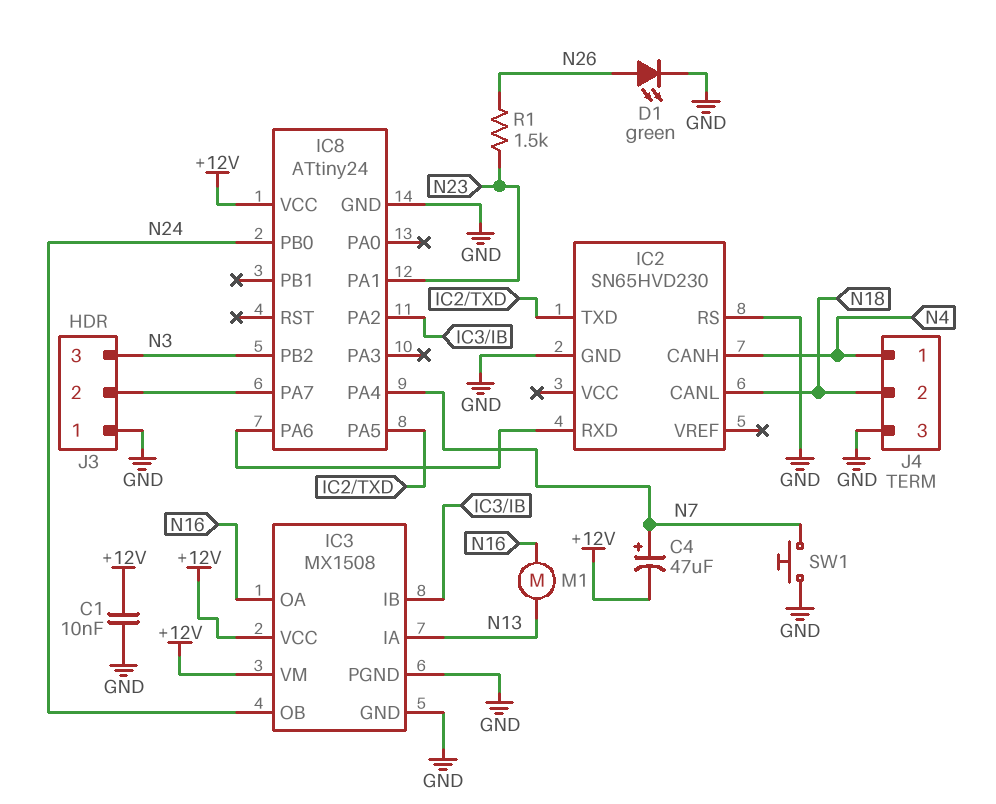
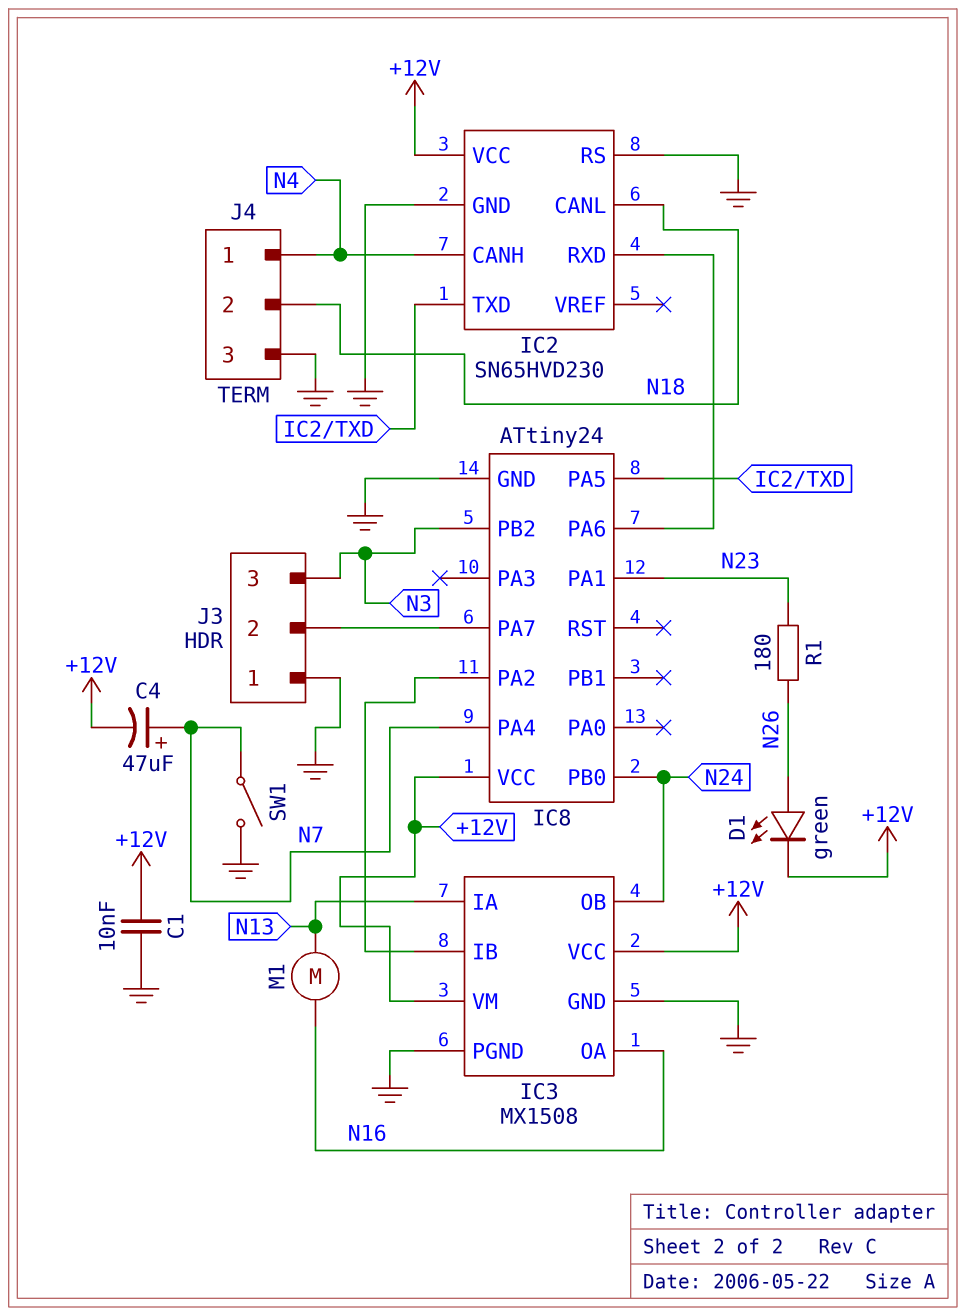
D1: LED green (A N26, K GND) -> LED green (A N26, K +12V)
IC2 pin VCC: none -> +12V
R1: 1.5k (N23, N26) -> 180 (N23, N26)
SW1: button (GND, N7) -> switch (GND, N7)

